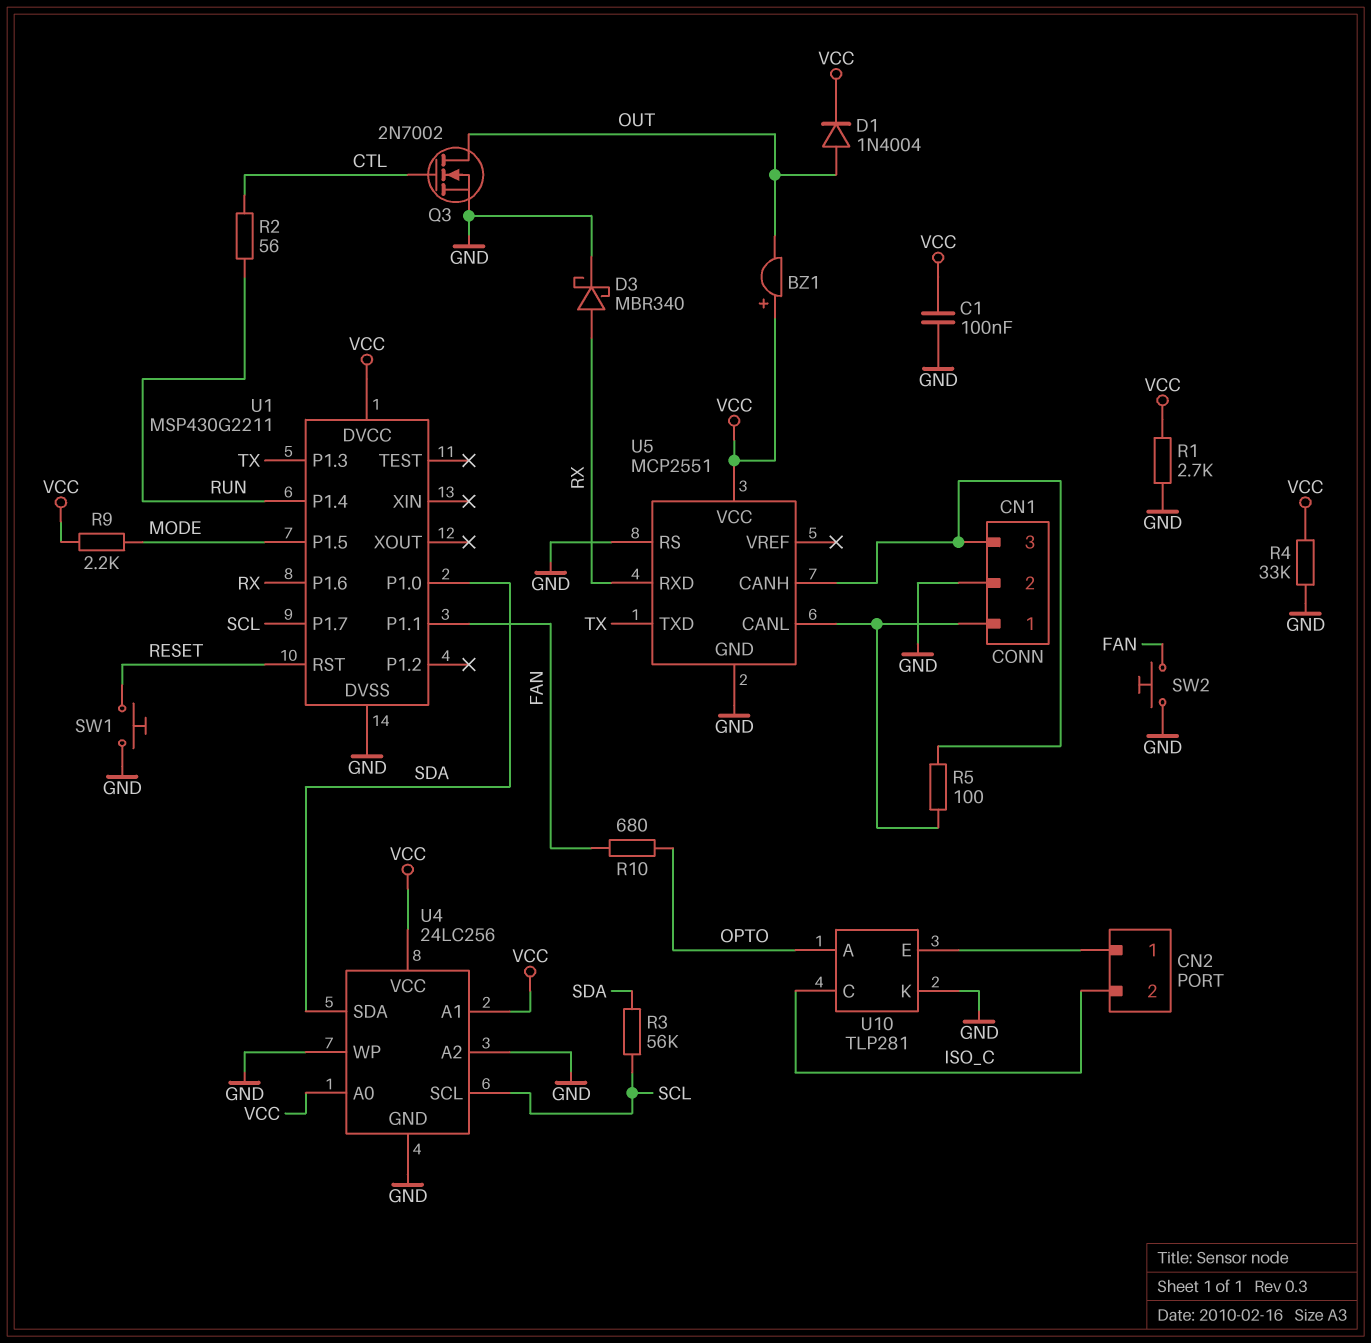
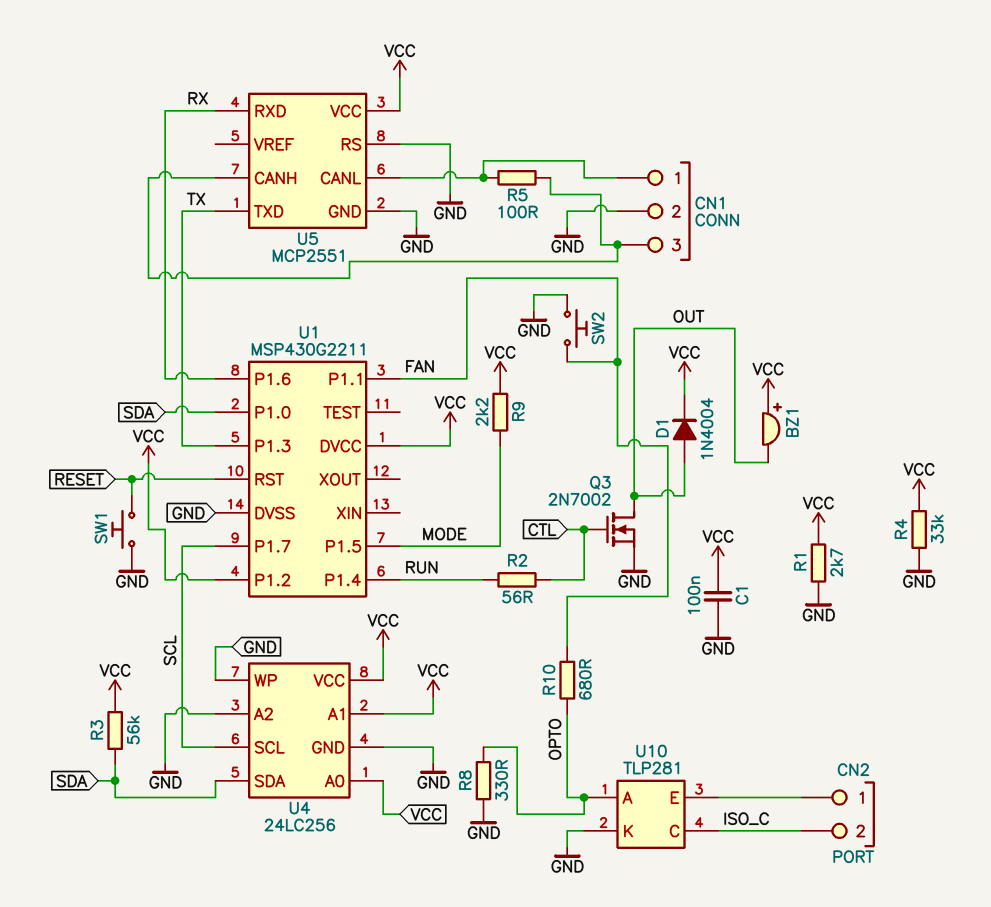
D3: schottky MBR340 (A RX, K GND) -> none
R3: 56k (SCL, SDA) -> 56k (SDA, VCC)
R8: none -> 330 (GND, OPTO)
U1 pin P1.2: none -> VCC

